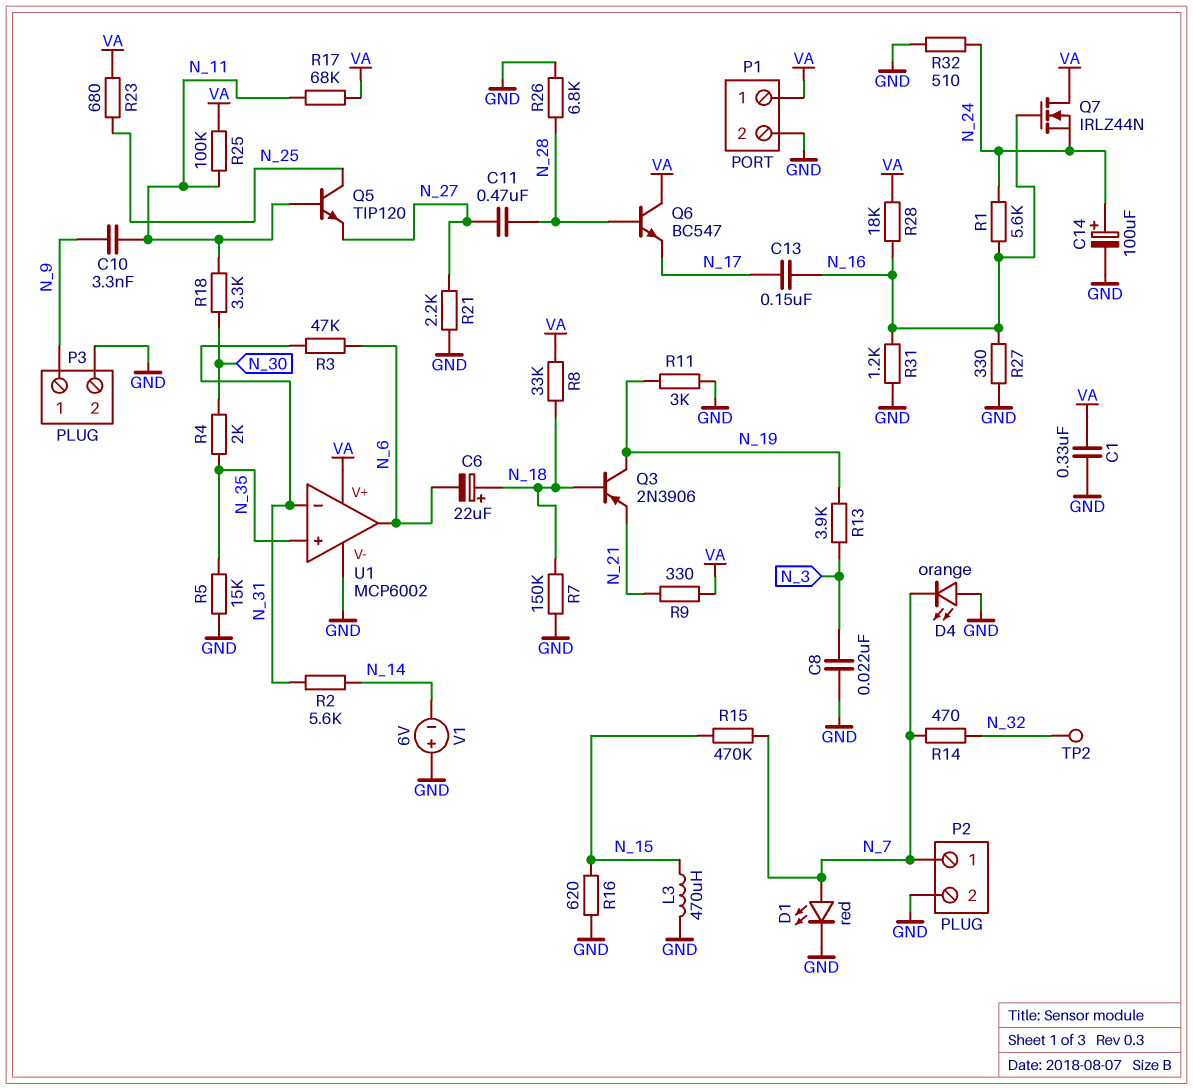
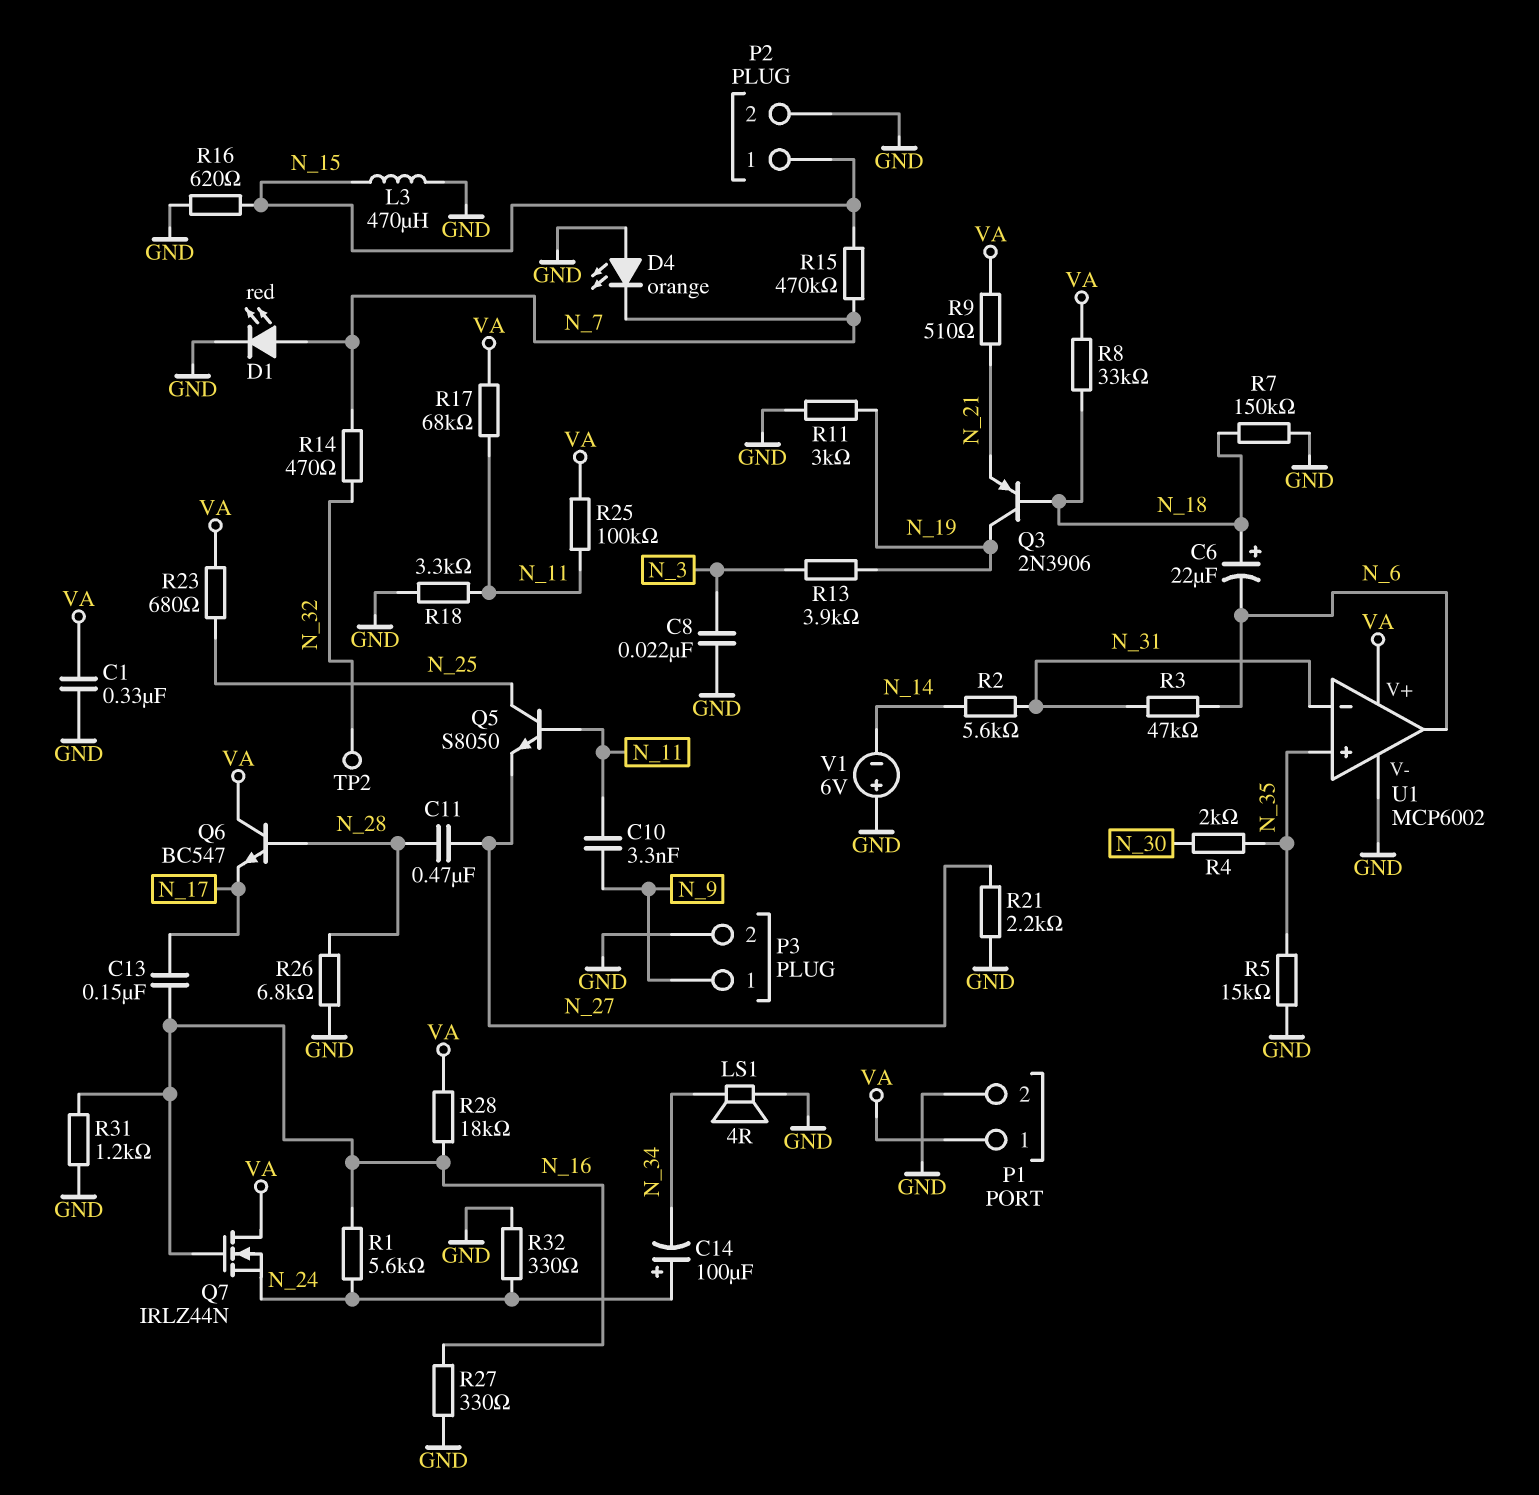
C14: 100uF (plus N_24, minus GND) -> 100uF (plus N_24, minus N_34)
LS1: none -> speaker 4R (GND, N_34)
P2 pin 1: N_7 -> N_15
Q5: NPN TIP120 (B N_11, C N_25, E N_27) -> NPN S8050 (B N_11, C N_25, E N_27)
R9: 330 (N_21, VA) -> 510 (N_21, VA)
R18: 3.3k (N_11, N_30) -> 3.3k (GND, N_11)
R32: 510 (GND, N_24) -> 330 (GND, N_24)

